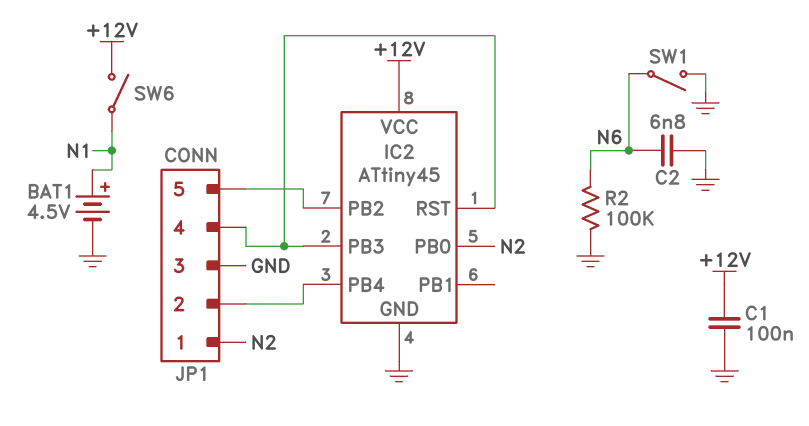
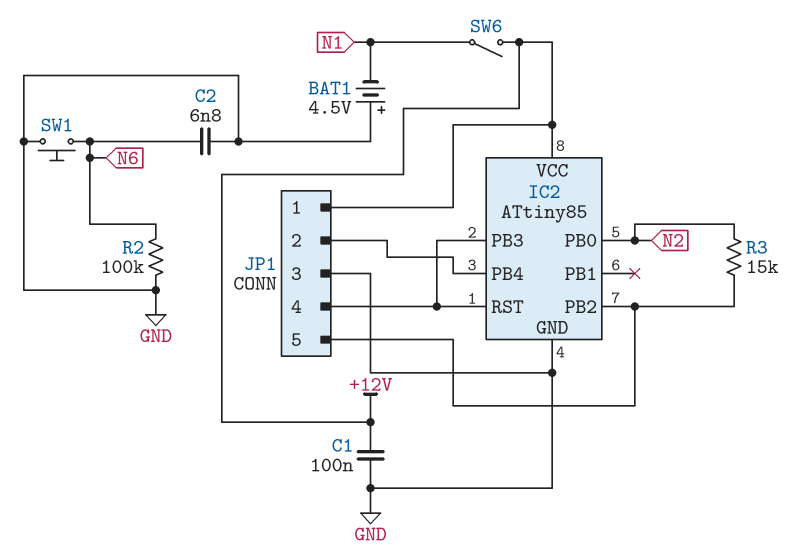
BAT1: 4.5V (plus N1, minus GND) -> 4.5V (plus GND, minus N1)
IC2: ATtiny45 -> ATtiny85
JP1 pin 1: N2 -> +12V
R3: none -> 15k (IC2/PB2, N2)
SW1: switch (GND, N6) -> button (GND, N6)

